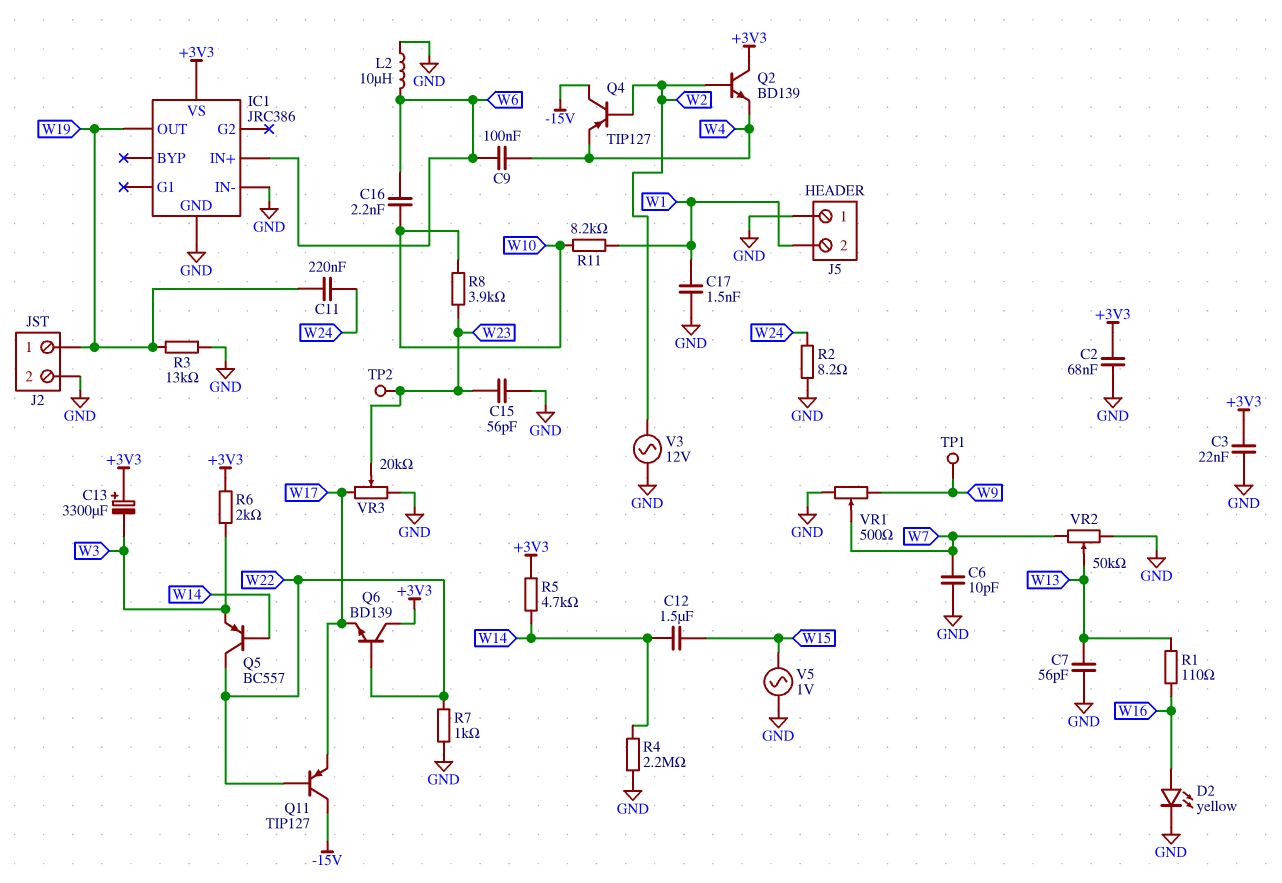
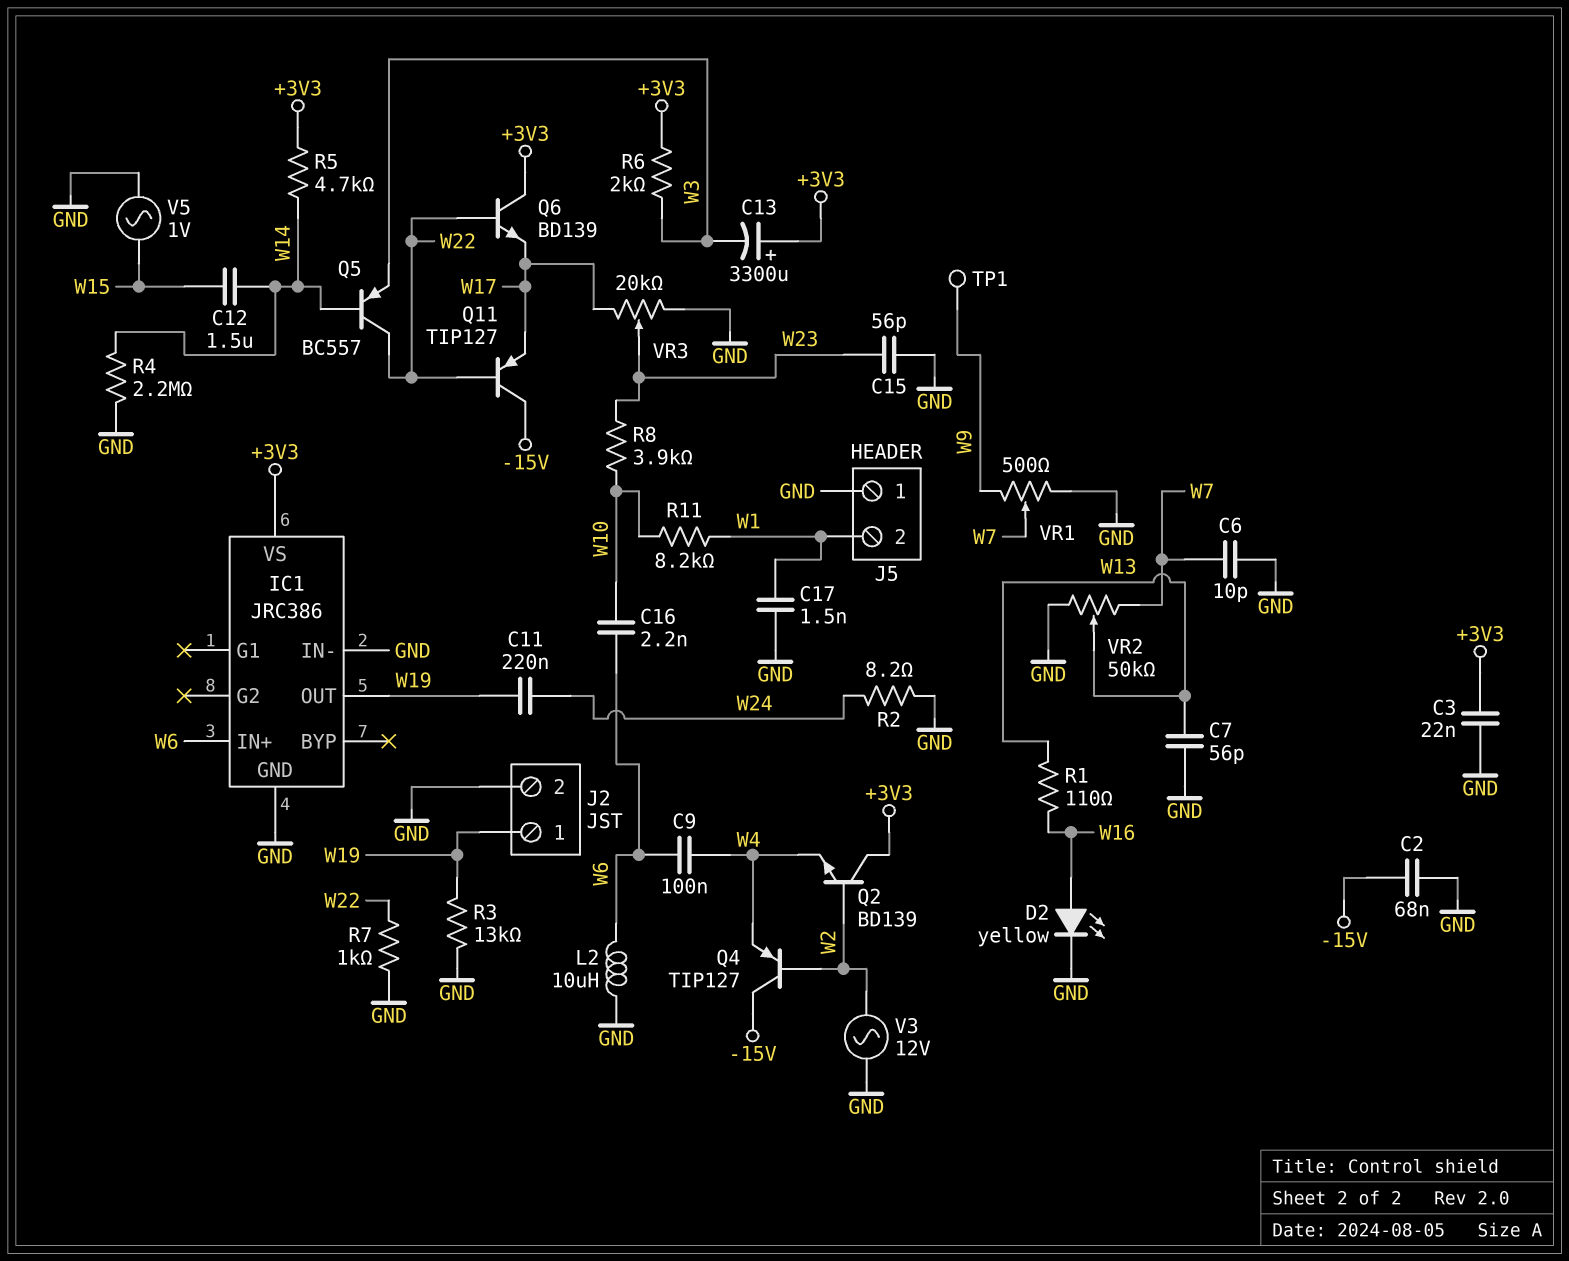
C2: 68nF (+3V3, GND) -> 68nF (-15V, GND)
TP2: test point (W23) -> none

